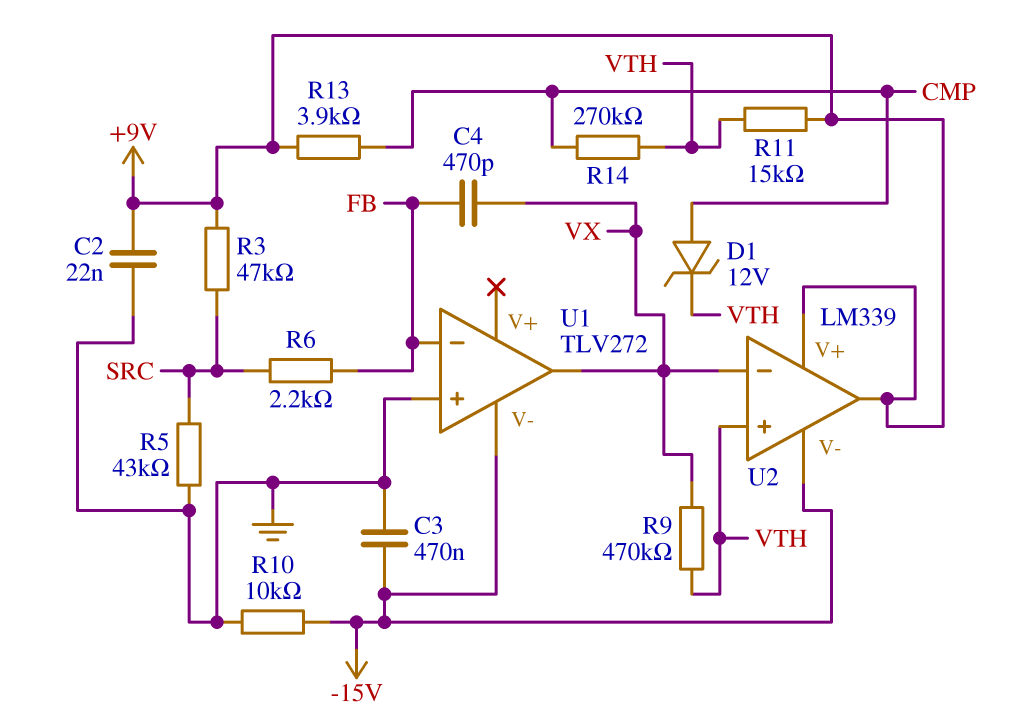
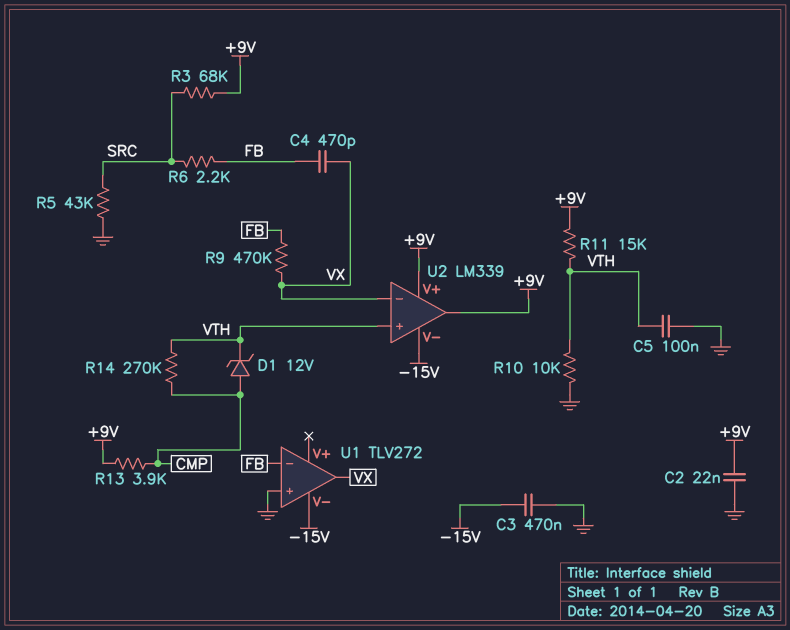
C5: none -> 100nF (GND, VTH)
R3: 47k (+9V, SRC) -> 68k (+9V, SRC)
R9: 470k (VTH, VX) -> 470k (FB, VX)
R10: 10k (-15V, GND) -> 10k (GND, VTH)

